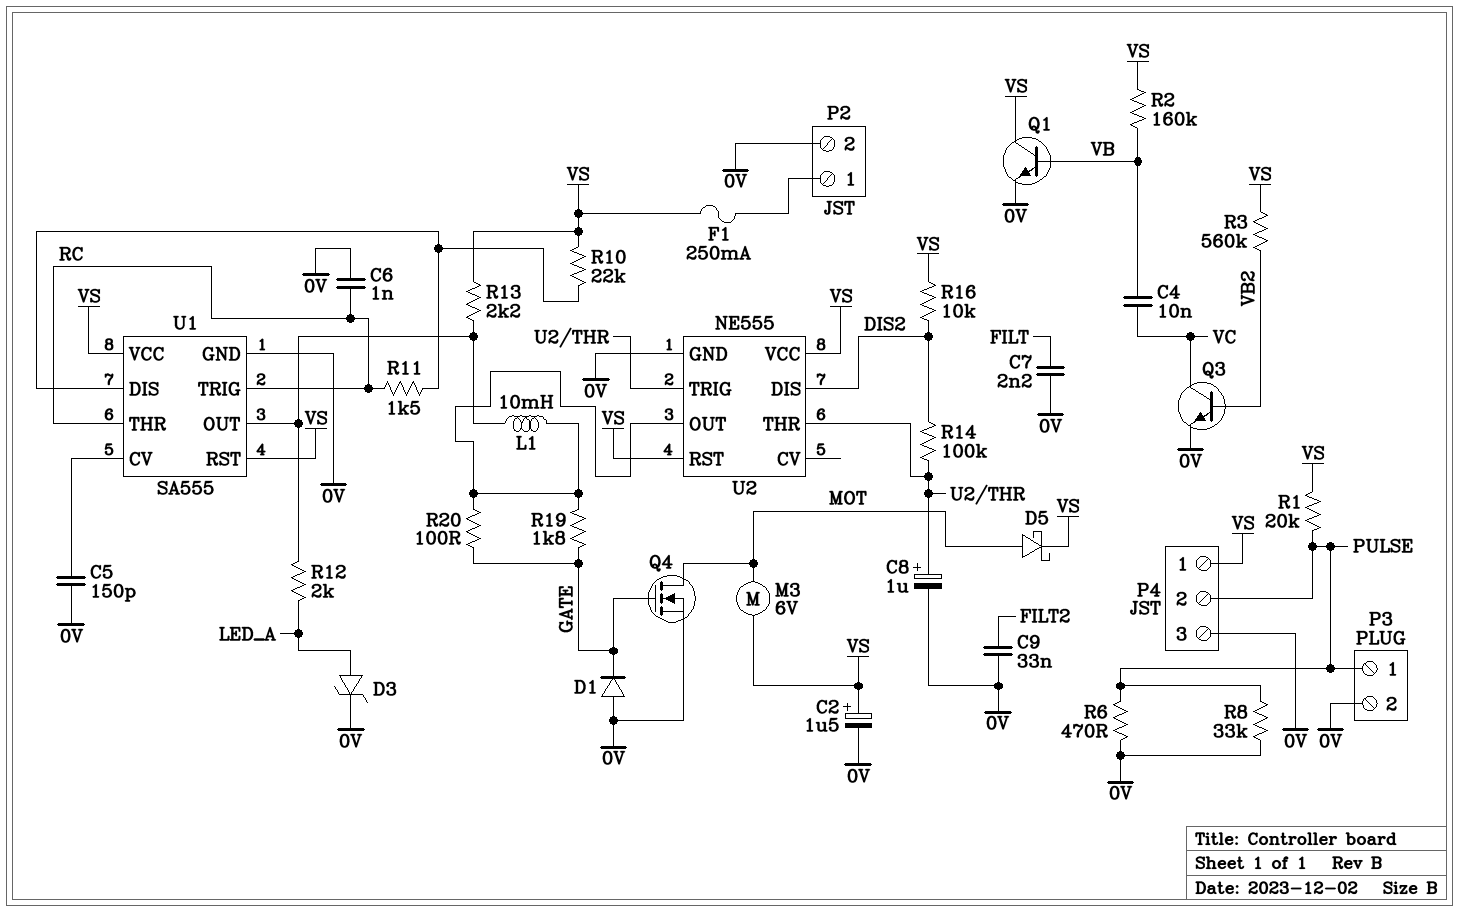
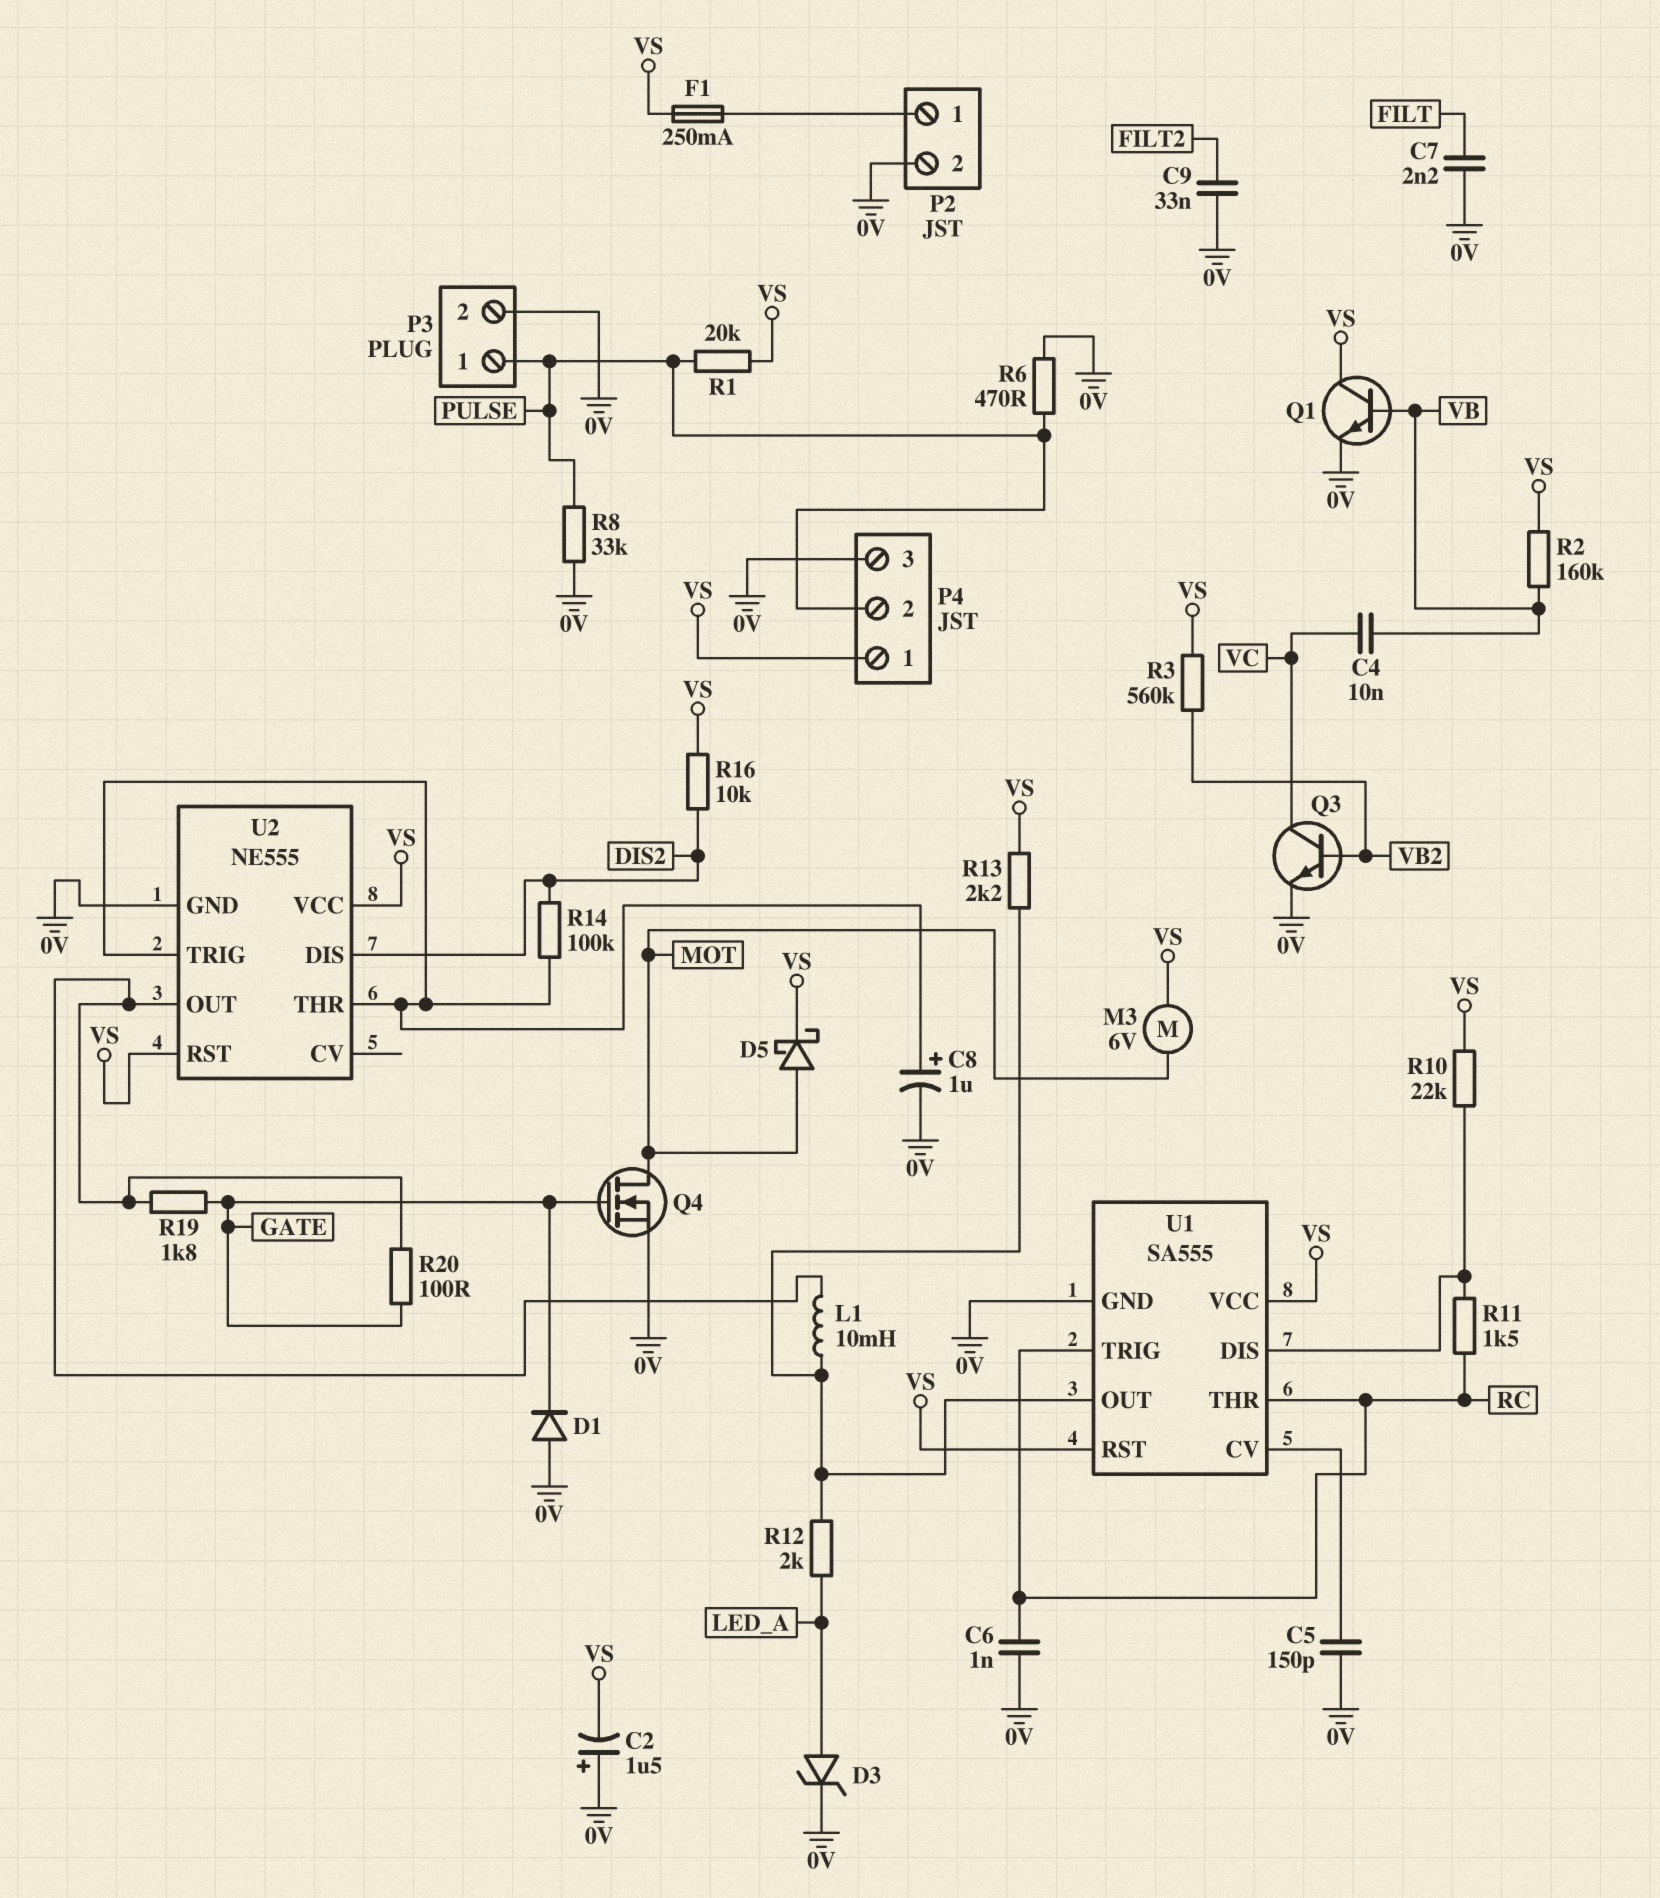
C2: 1.5uF (plus VS, minus 0V) -> 1.5uF (plus 0V, minus VS)

